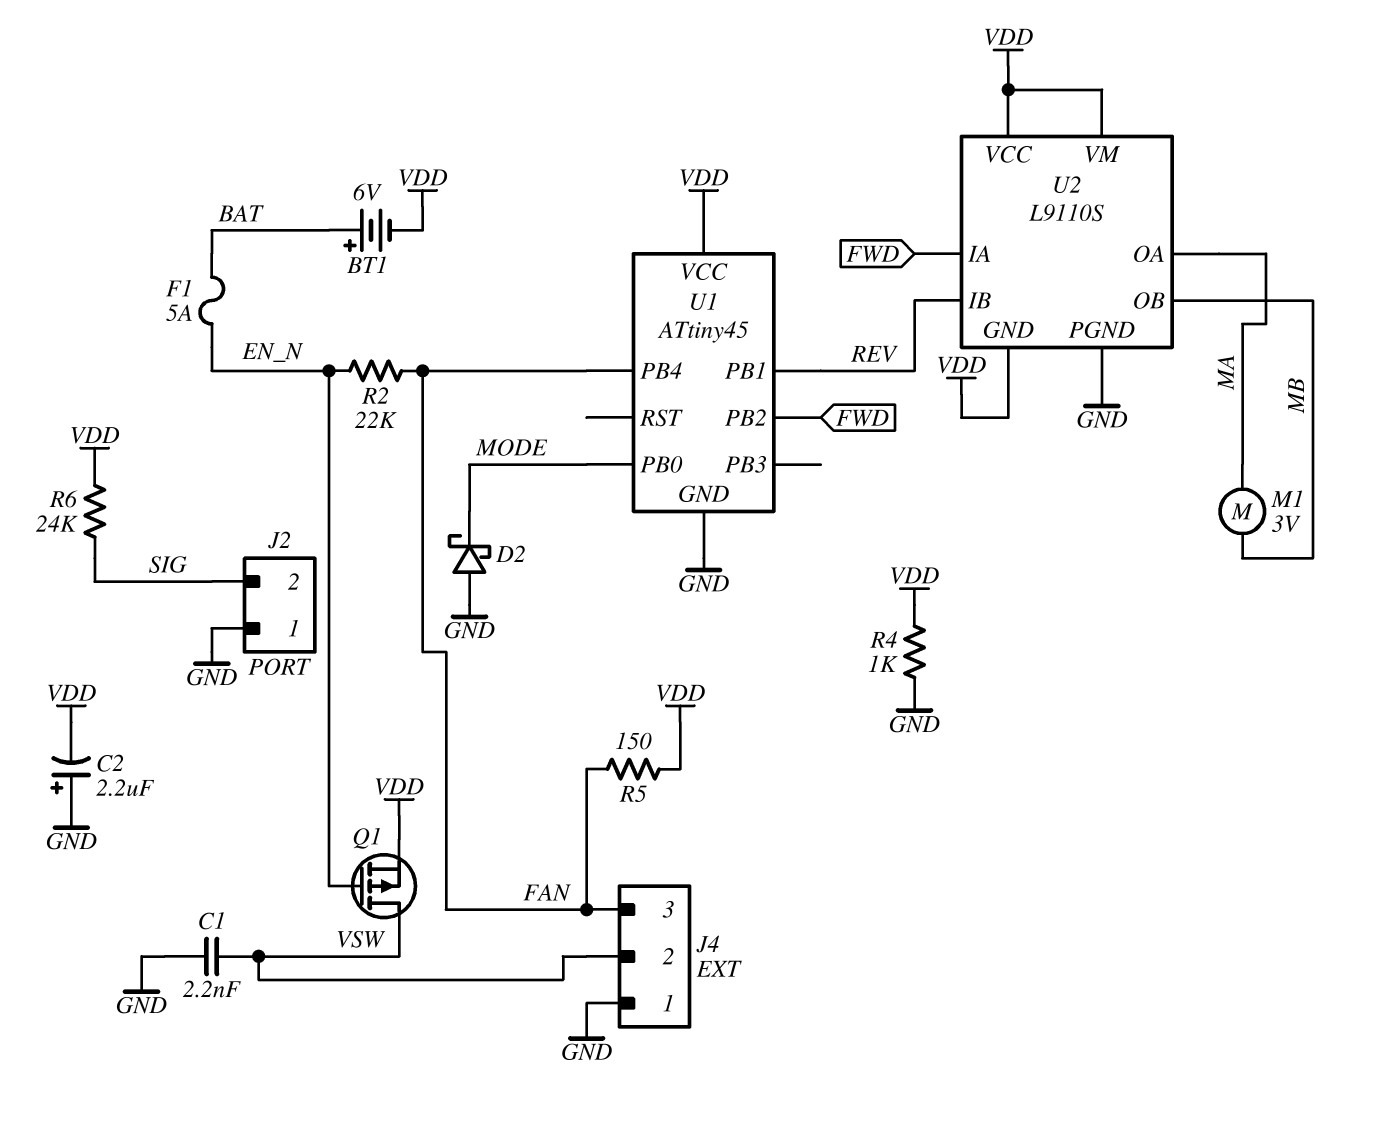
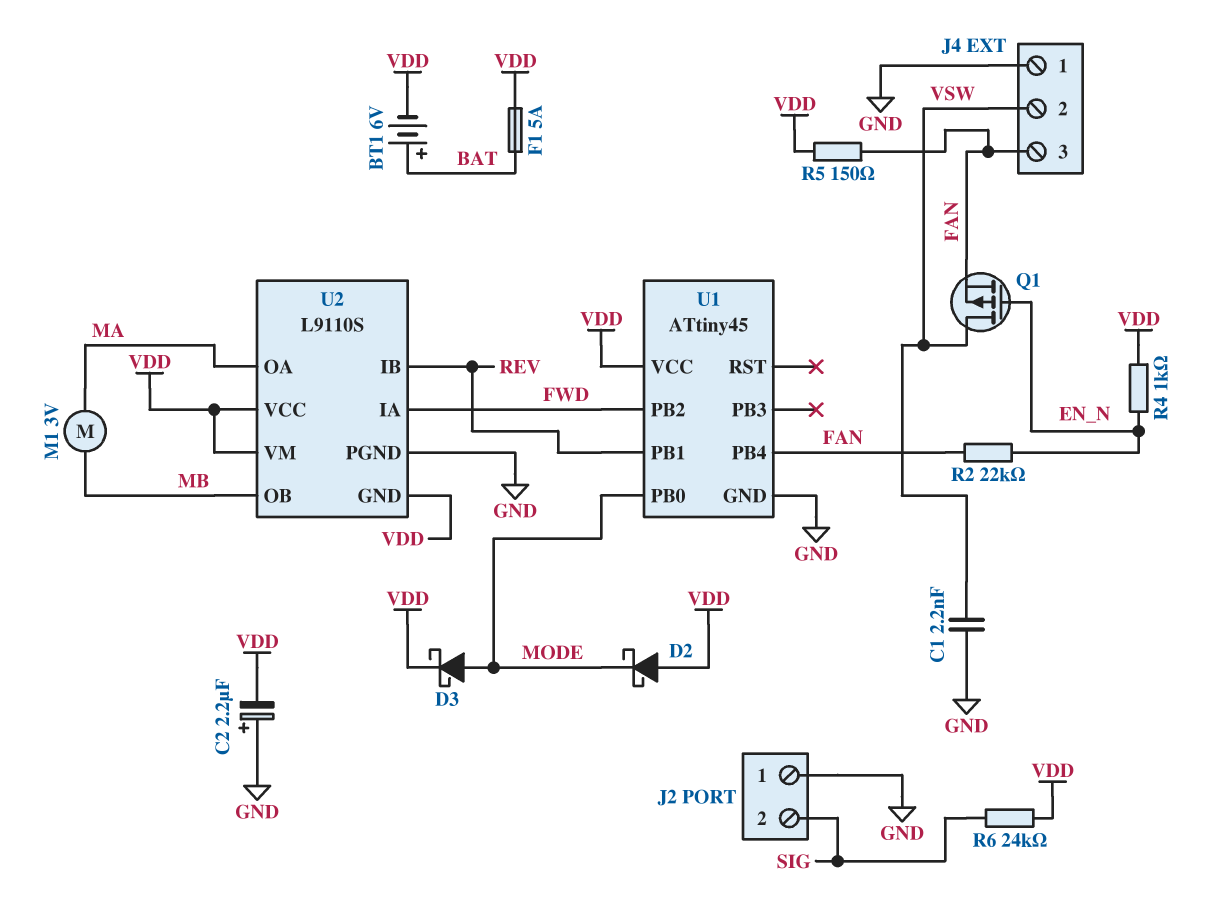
D2: schottky (A GND, K MODE) -> schottky (A VDD, K MODE)
D3: none -> schottky (A MODE, K VDD)
F1: 5A (BAT, EN_N) -> 5A (BAT, VDD)
Q1: PMOS (G EN_N, D VSW, S VDD) -> PMOS (G EN_N, D VSW, S FAN)
R4: 1k (GND, VDD) -> 1k (EN_N, VDD)

